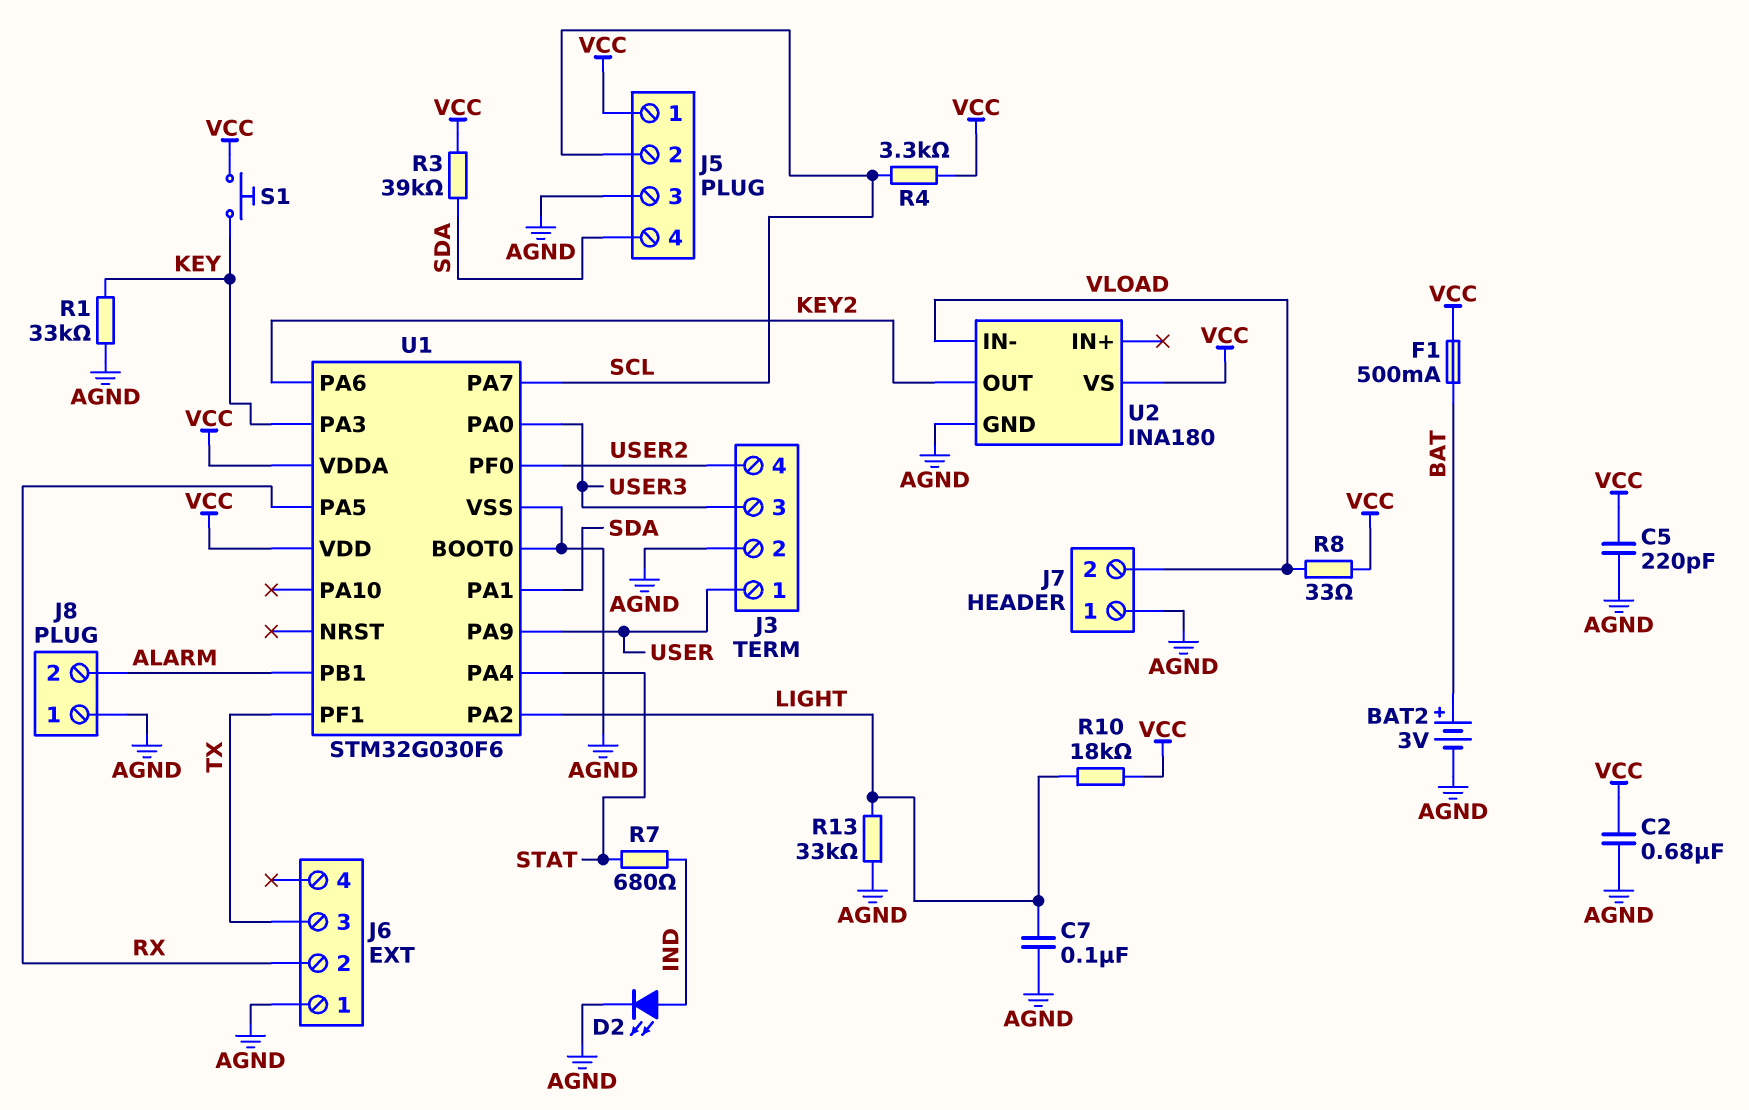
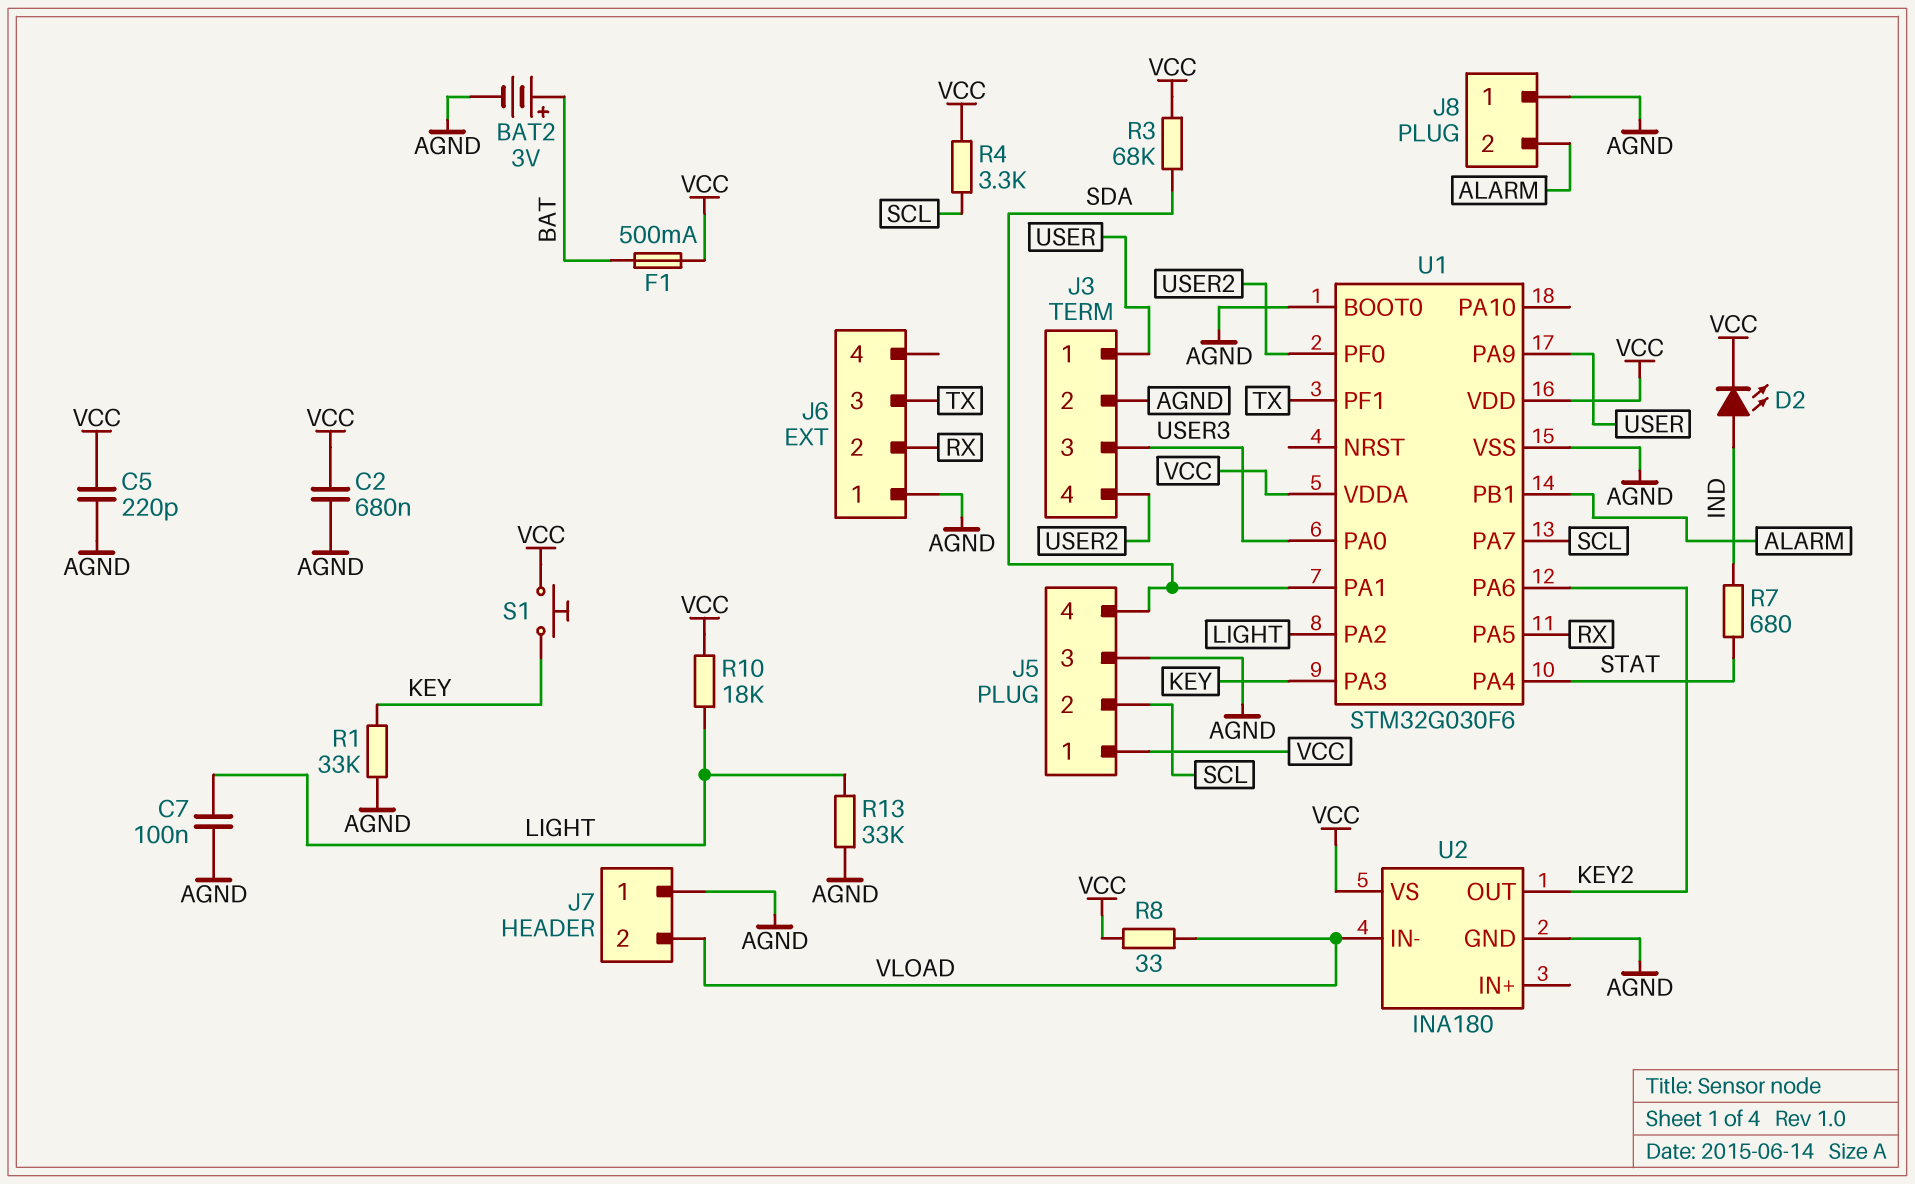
D2: LED (A IND, K AGND) -> LED (A IND, K VCC)
R3: 39k (SDA, VCC) -> 68k (SDA, VCC)

